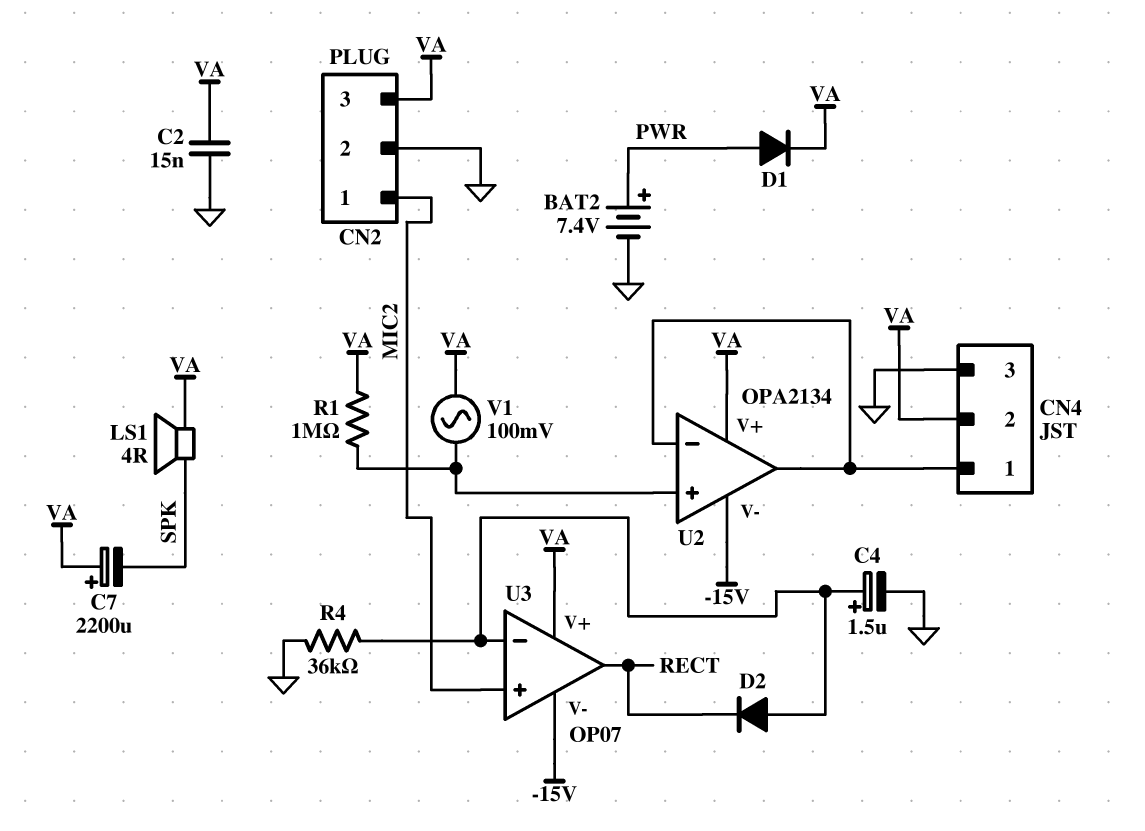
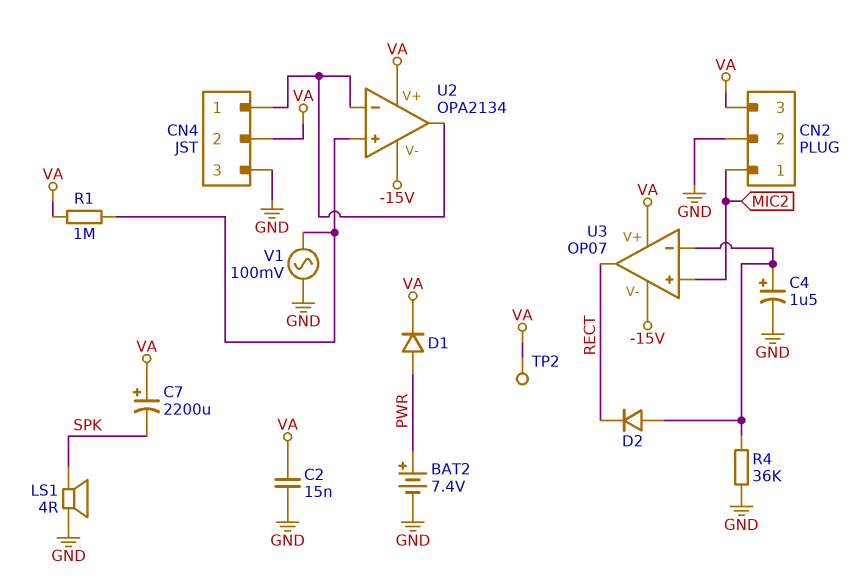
LS1: speaker 4R (SPK, VA) -> speaker 4R (GND, SPK)
TP2: none -> test point (VA)
V1: AC 100mV (U2/in+, VA) -> AC 100mV (GND, U2/in+)

